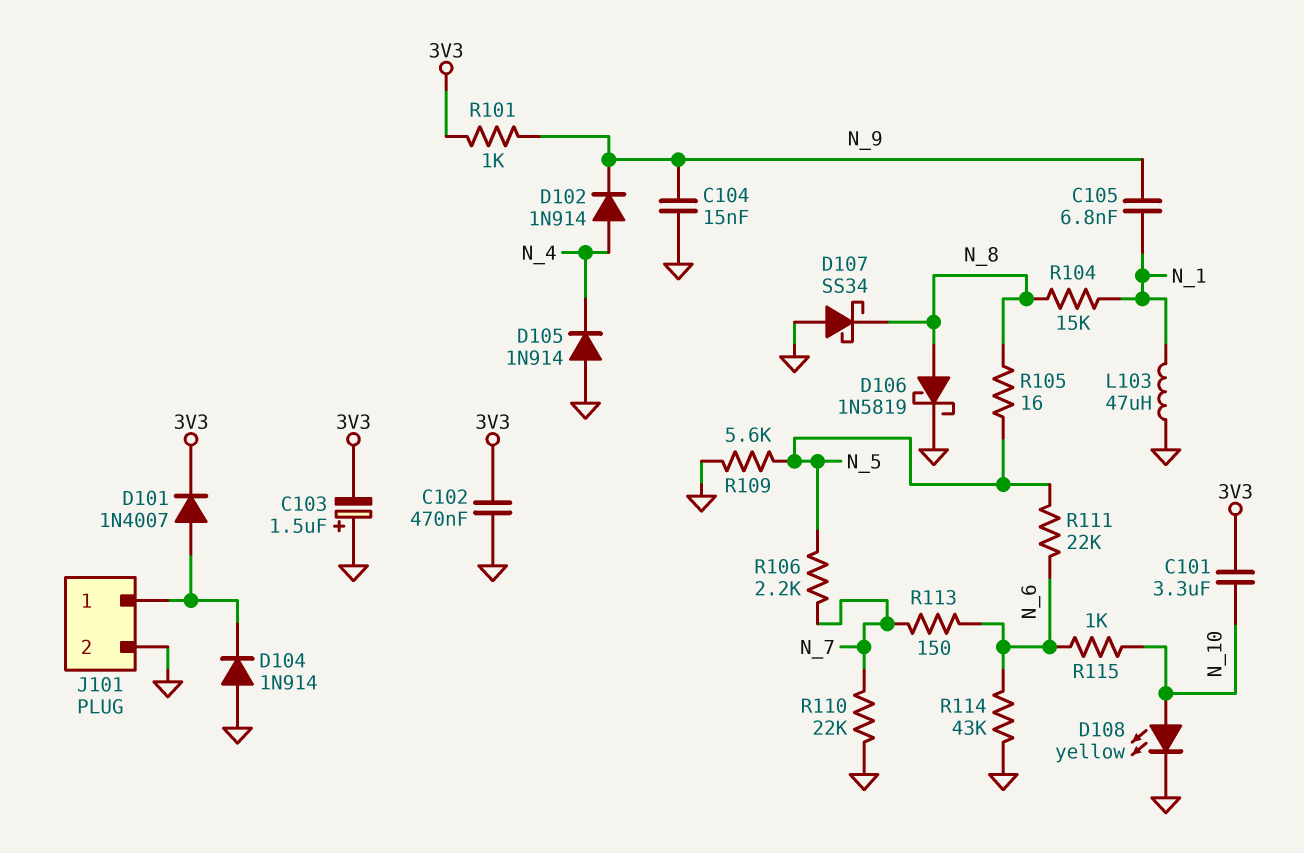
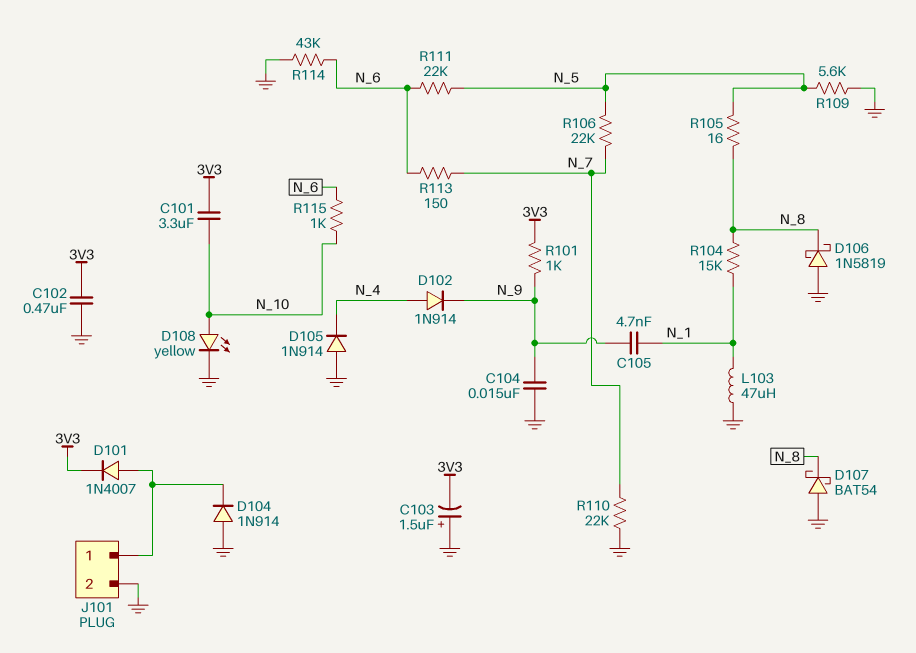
C105: 6.8nF (N_1, N_9) -> 4.7nF (N_1, N_9)
D106: schottky 1N5819 (A N_8, K GND) -> schottky 1N5819 (A GND, K N_8)
D107: schottky SS34 (A GND, K N_8) -> schottky BAT54 (A GND, K N_8)
R106: 2.2k (N_5, N_7) -> 22k (N_5, N_7)

